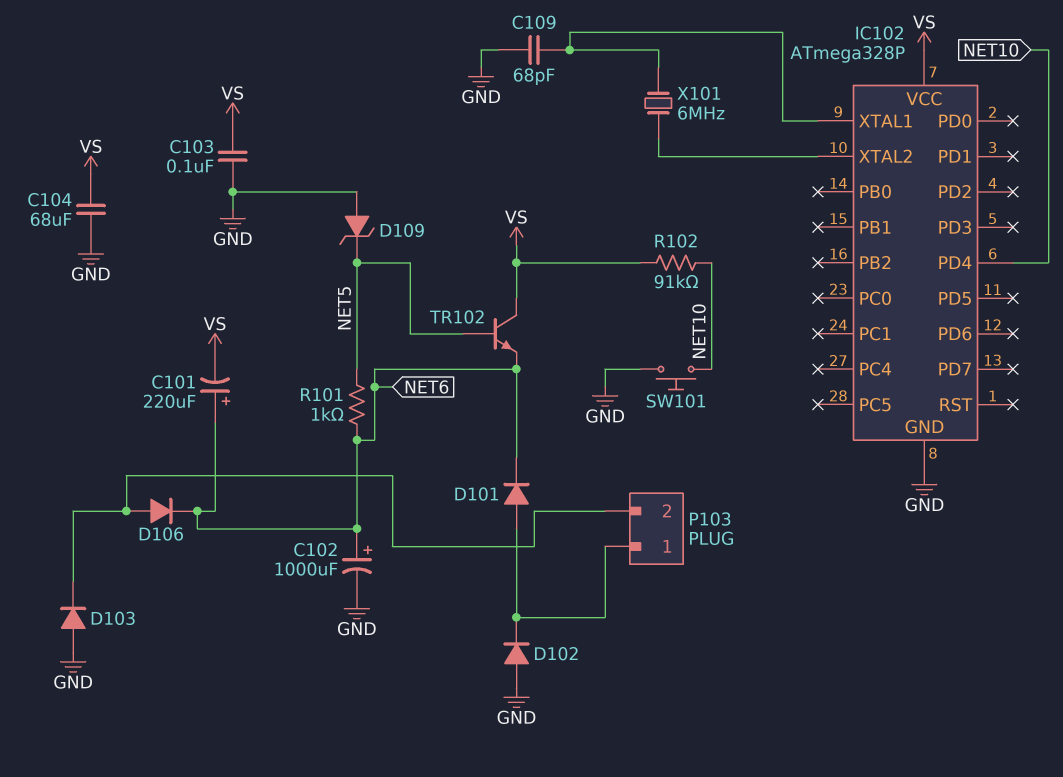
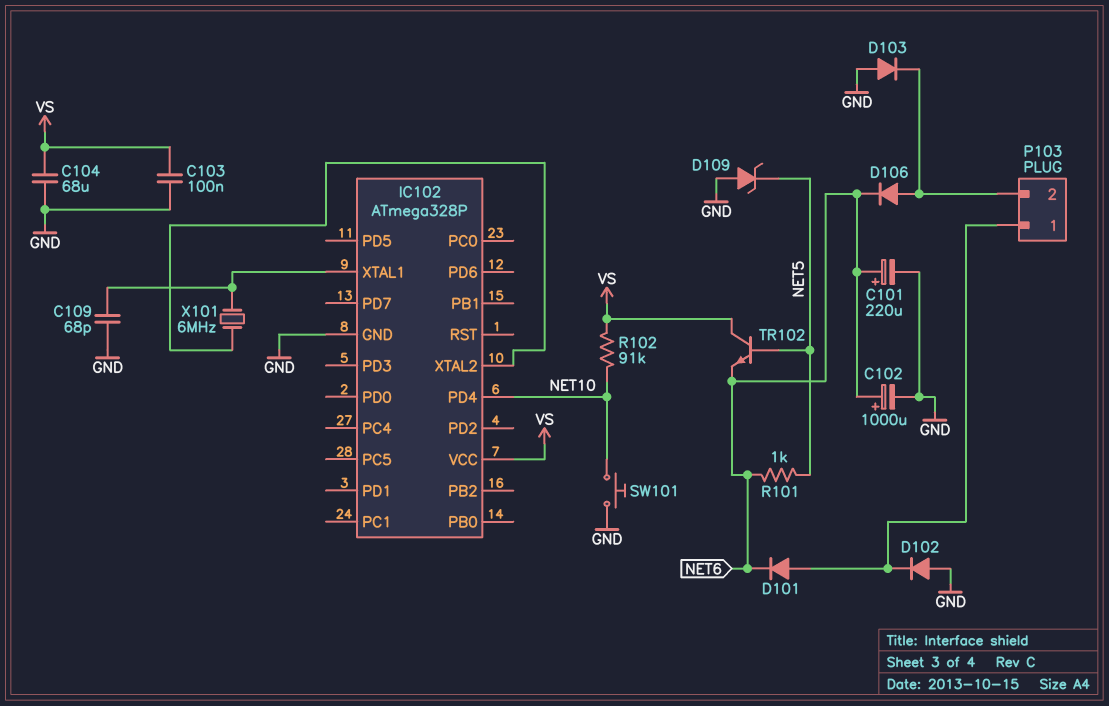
C101: 220uF (plus NET6, minus VS) -> 220uF (plus NET6, minus GND)

